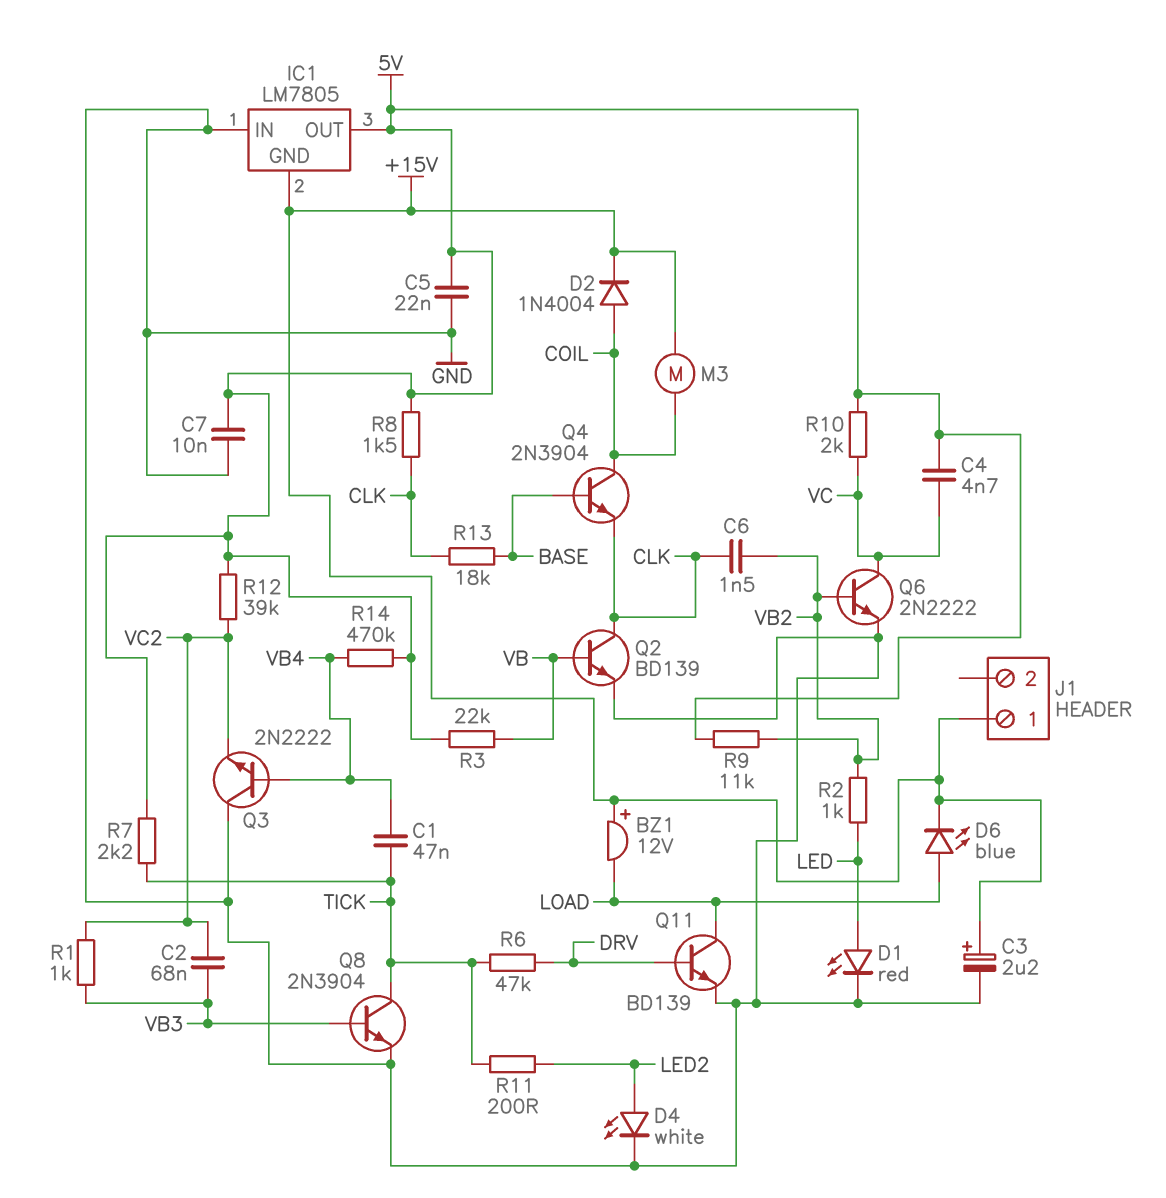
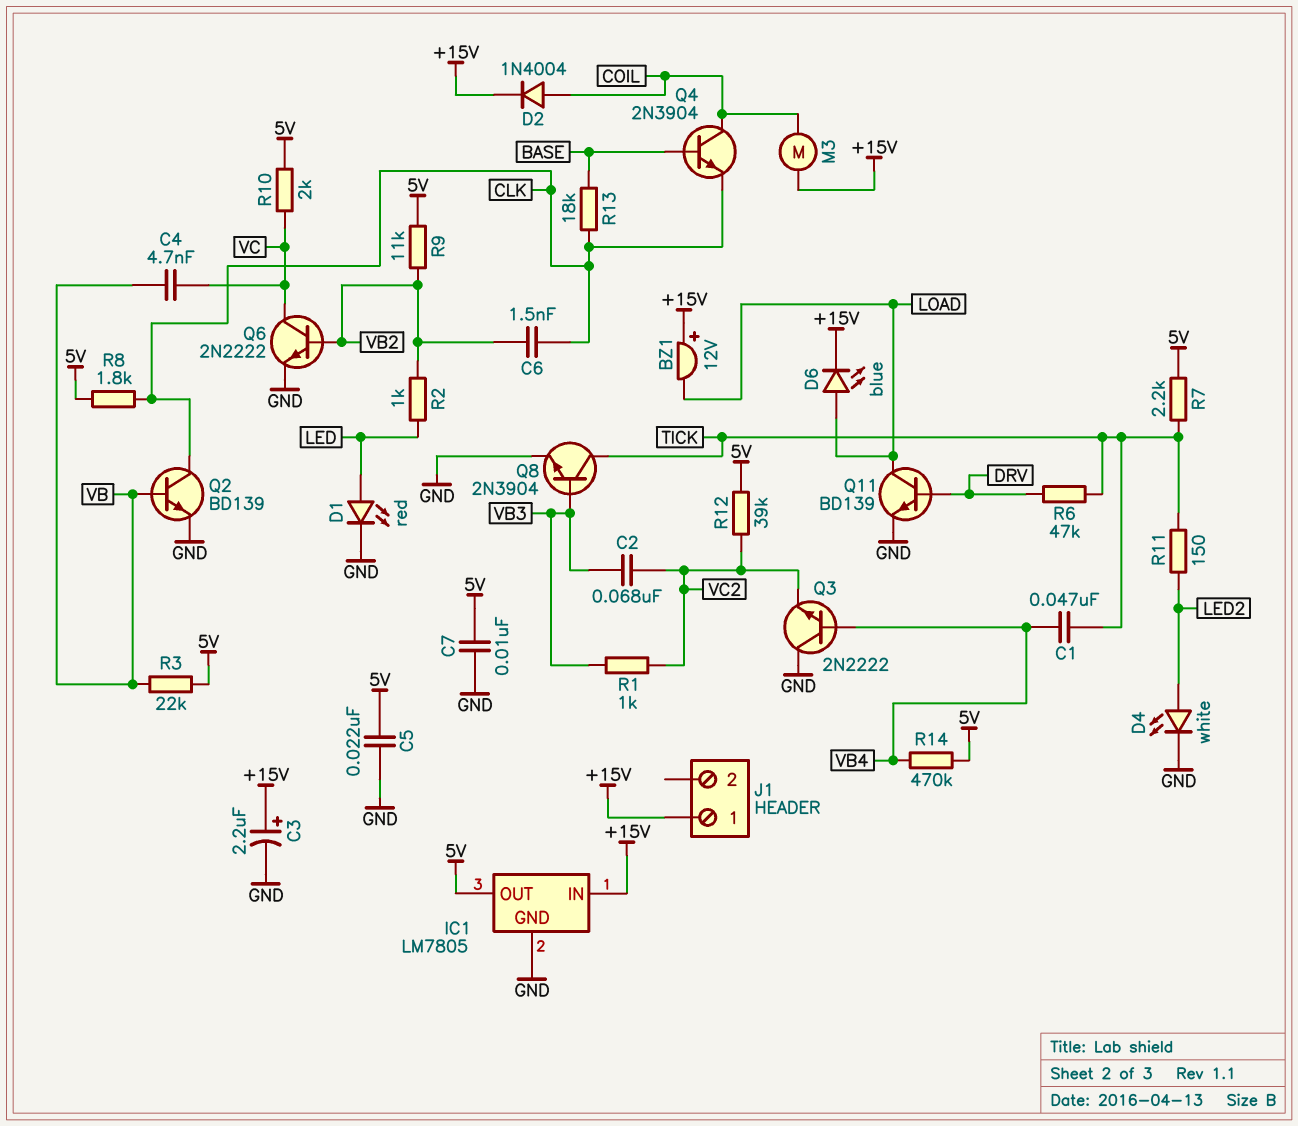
C4: 4.7nF (5V, VC) -> 4.7nF (VB, VC)
IC1 pin GND: +15V -> GND
IC1 pin IN: GND -> +15V
R8: 1.5k (5V, CLK) -> 1.8k (5V, CLK)
R11: 200 (LED2, TICK) -> 150 (LED2, TICK)

